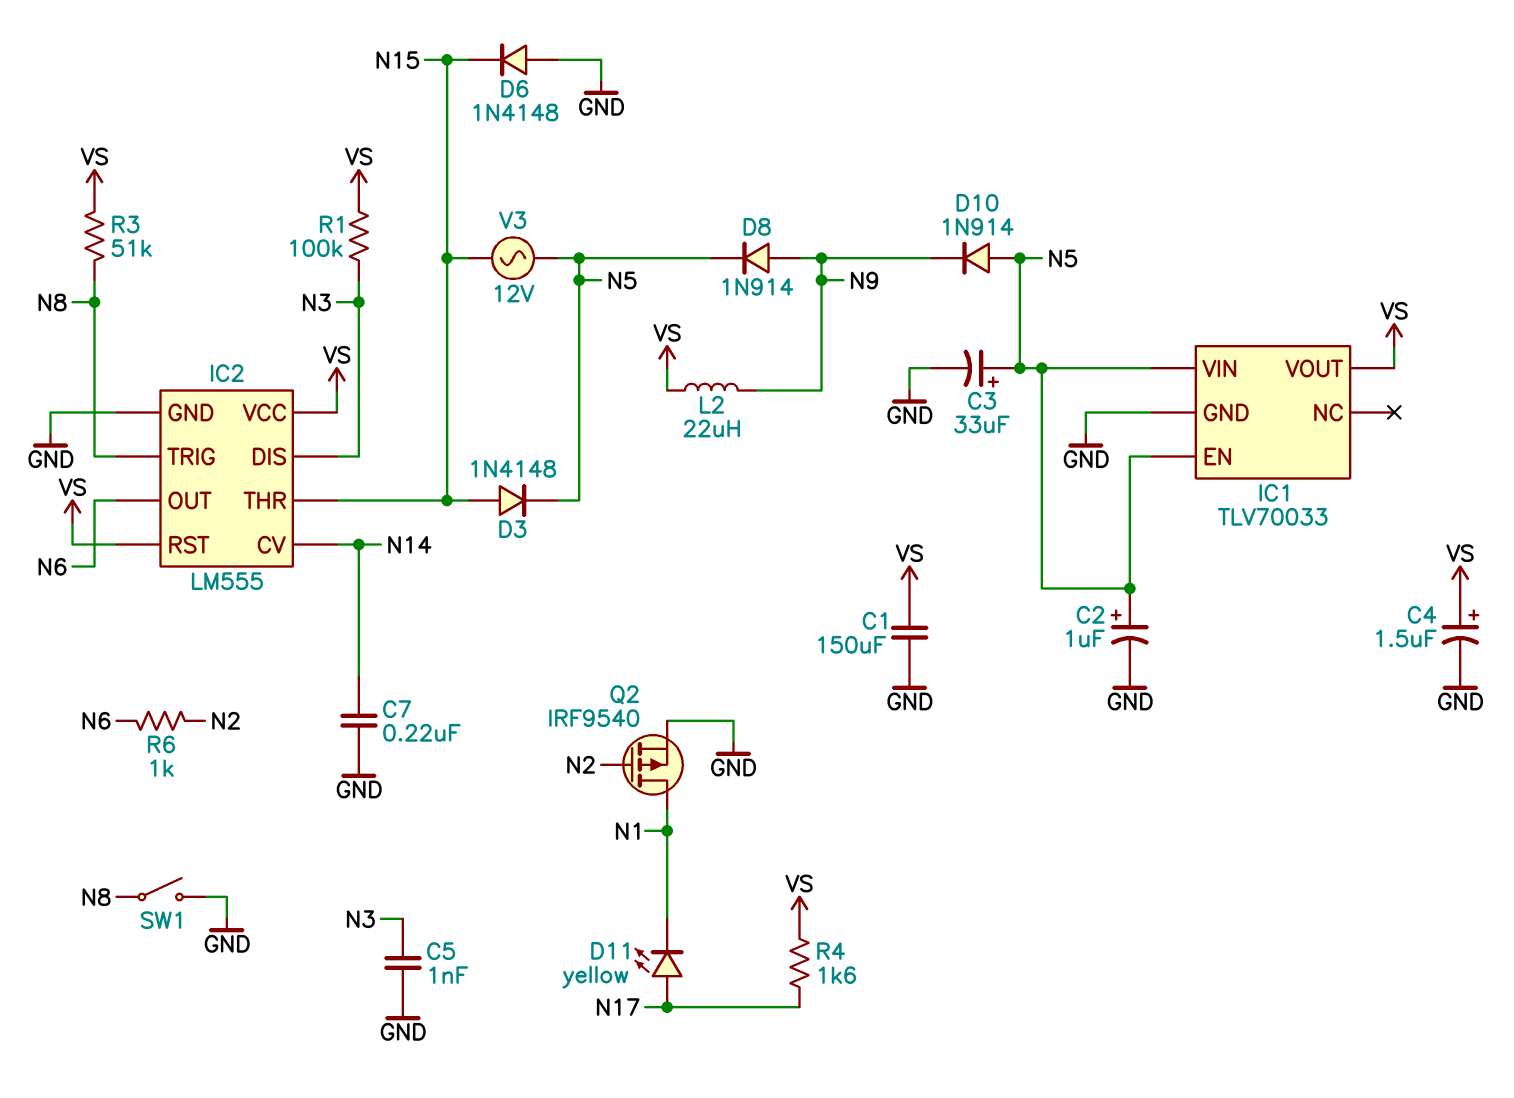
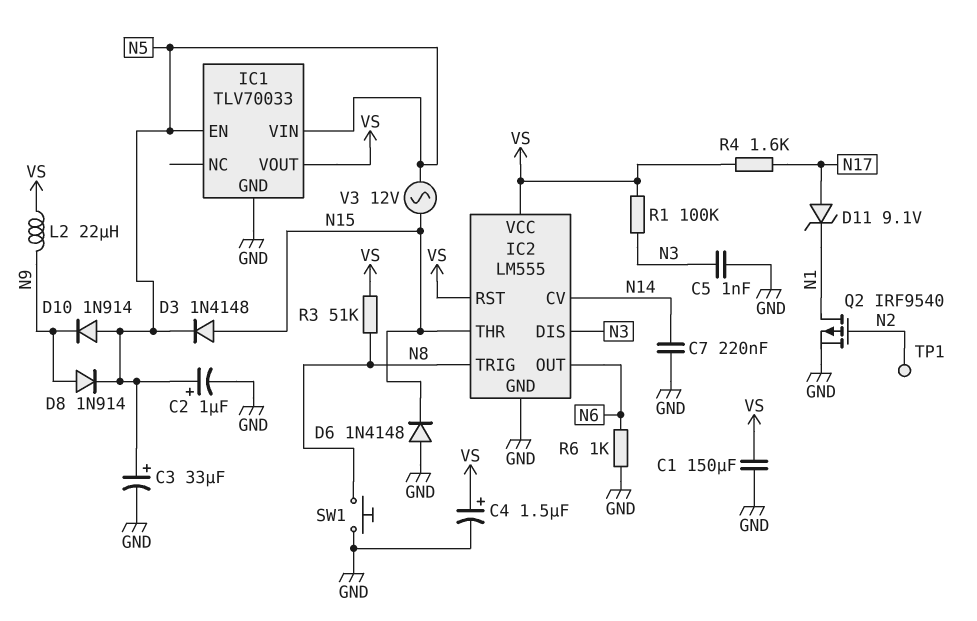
D11: LED yellow (A N17, K N1) -> zener 9.1V (A N17, K N1)
R6: 1k (N2, N6) -> 1k (GND, N6)
SW1: switch (GND, N8) -> button (GND, N8)
TP1: none -> test point (N2)

